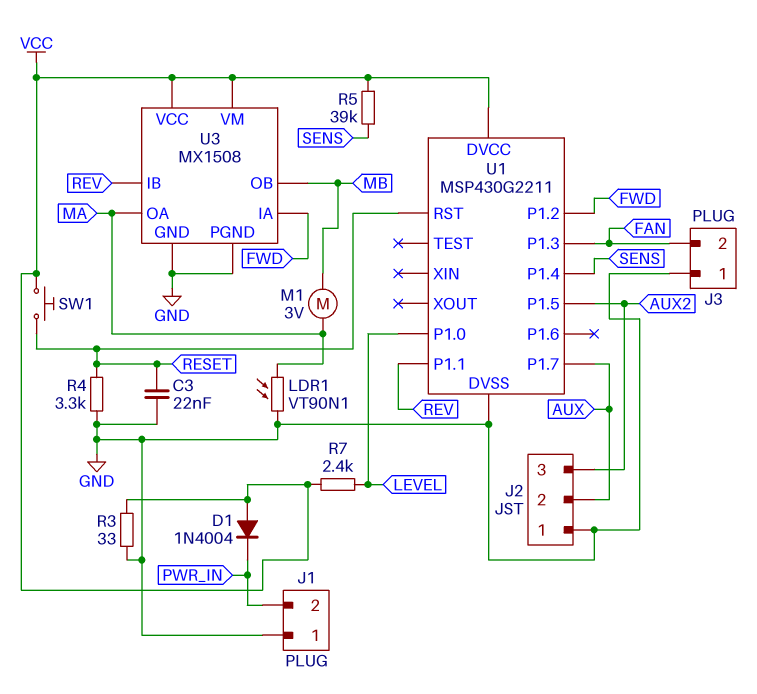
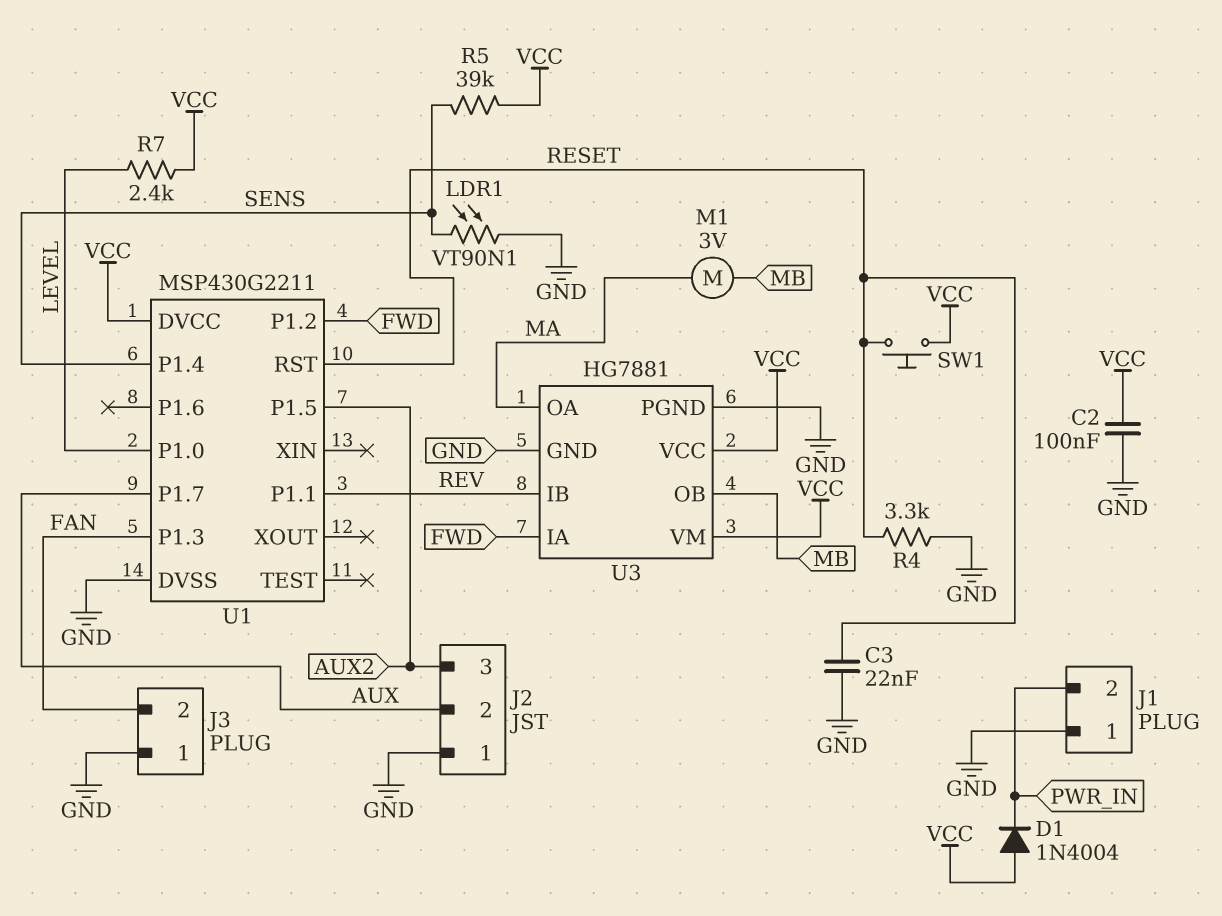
C2: none -> 100nF (GND, VCC)
LDR1: VT90N1 (GND, MA) -> VT90N1 (GND, SENS)
R3: 33 (GND, VCC) -> none
U3: MX1508 -> HG7881

